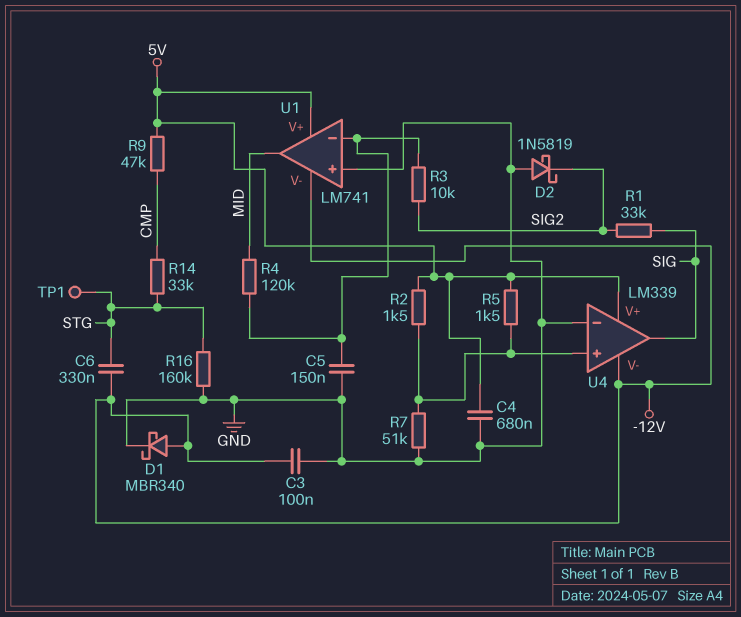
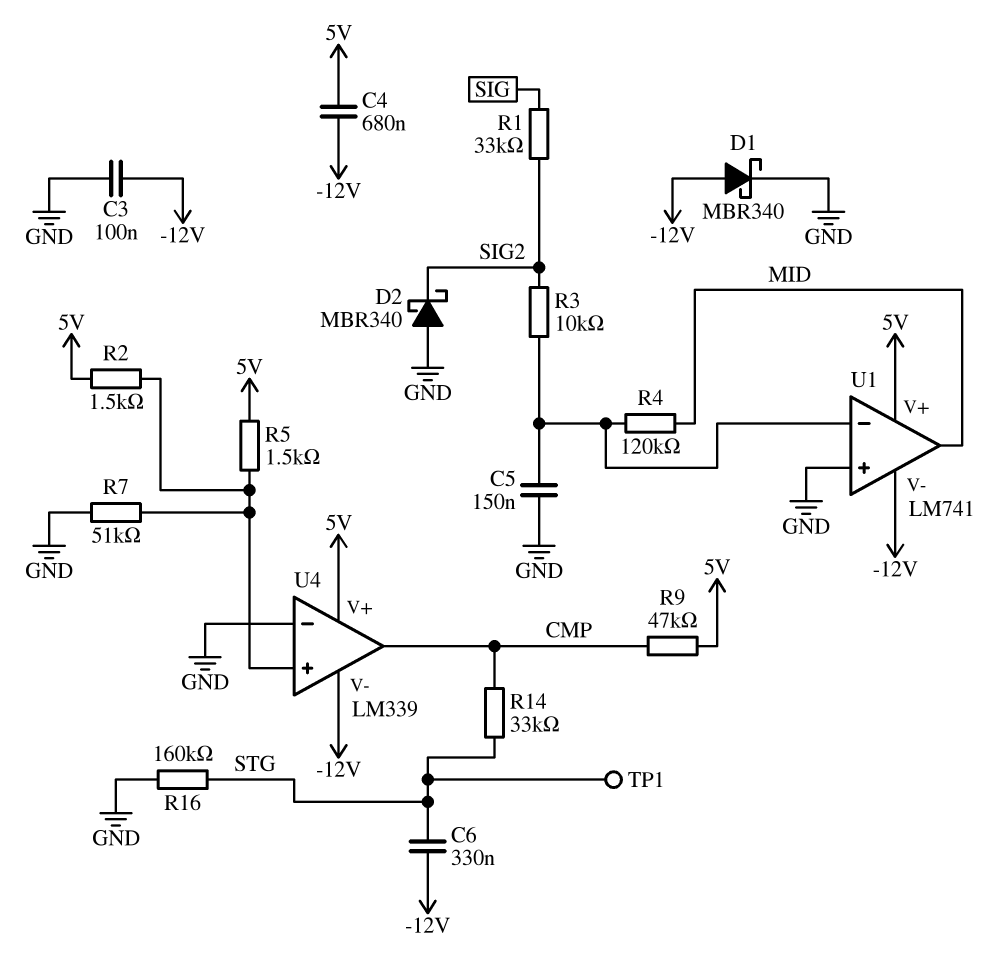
C4: 680nF (5V, GND) -> 680nF (-12V, 5V)
D2: schottky 1N5819 (A GND, K SIG2) -> schottky MBR340 (A GND, K SIG2)
U4 pin out: SIG -> CMP

